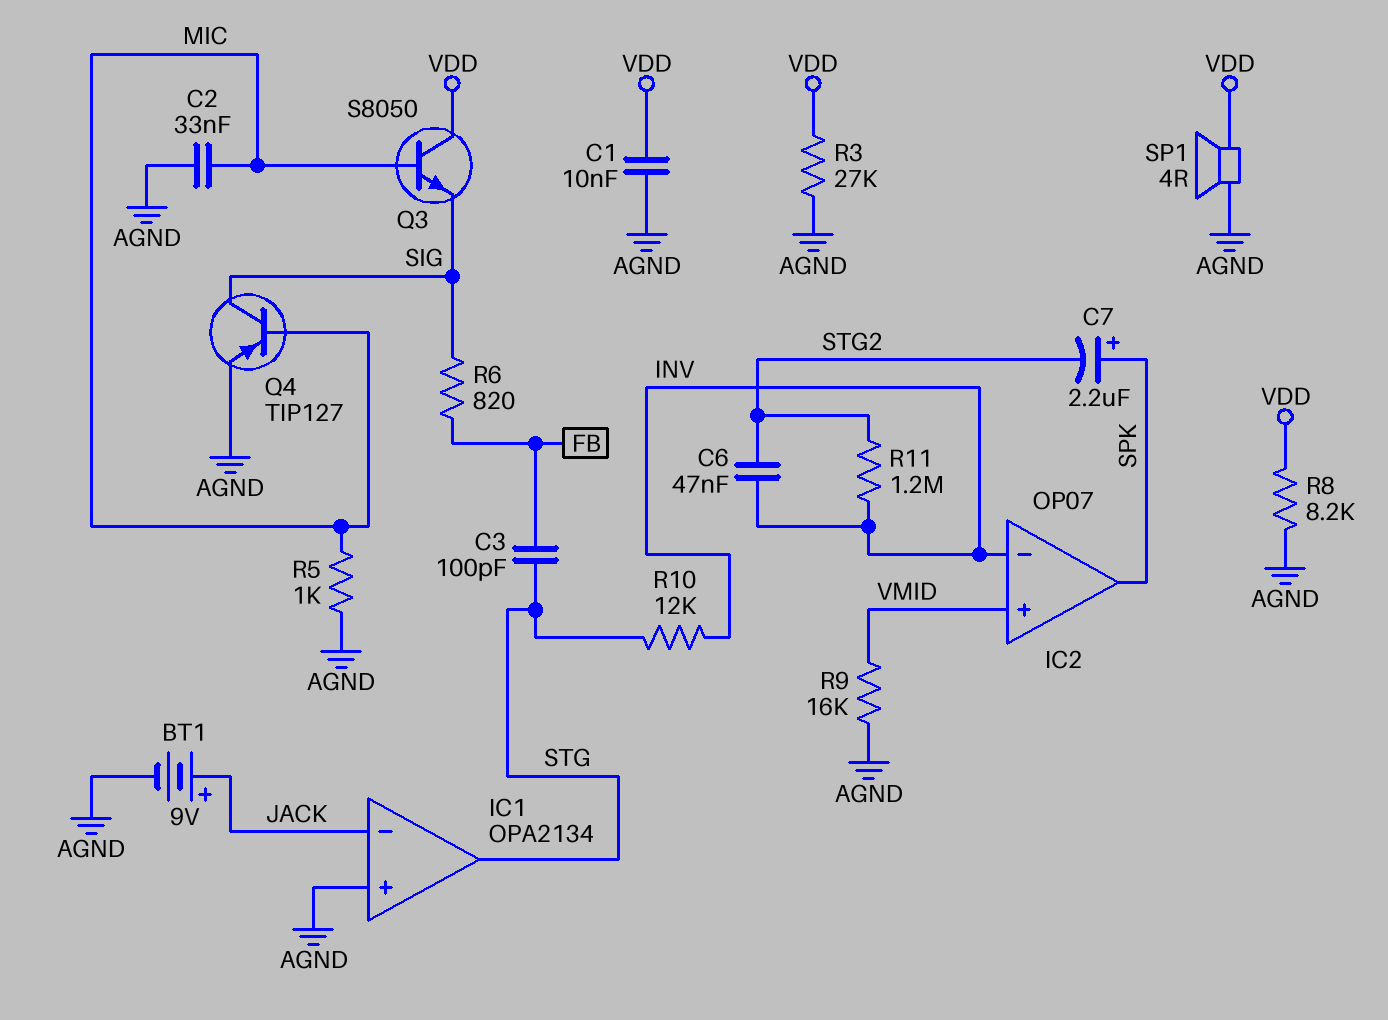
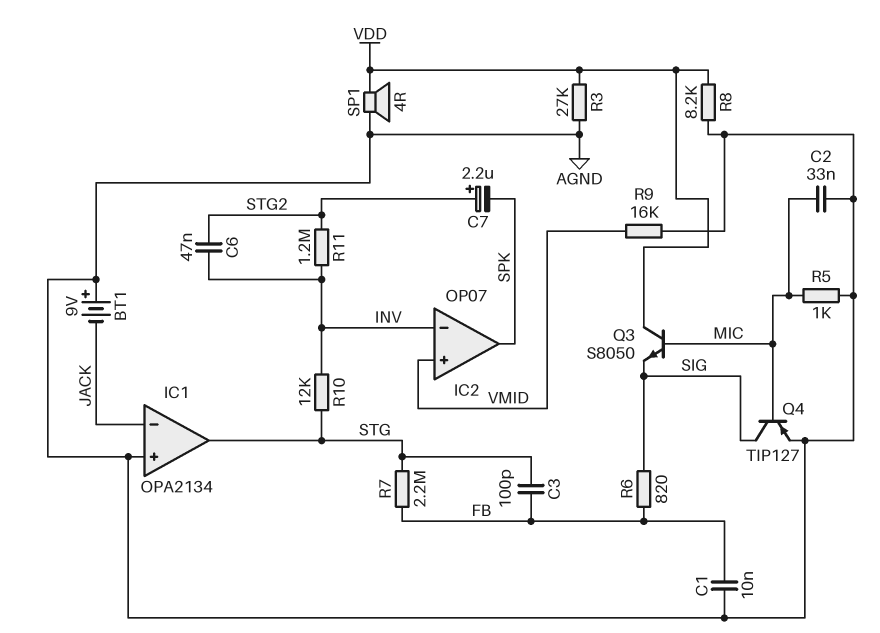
BT1: 9V (plus JACK, minus AGND) -> 9V (plus AGND, minus JACK)
C1: 10nF (AGND, VDD) -> 10nF (AGND, FB)
C7: 2.2uF (plus SPK, minus STG2) -> 2.2uF (plus STG2, minus SPK)
R7: none -> 2.2M (FB, STG)

